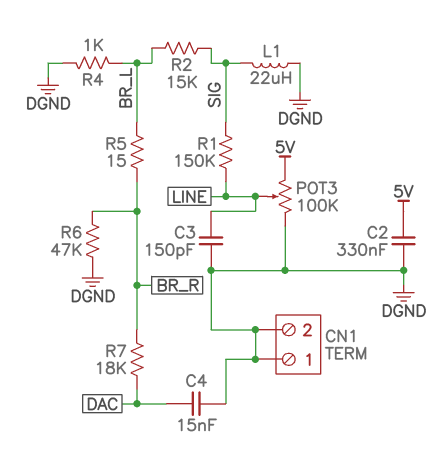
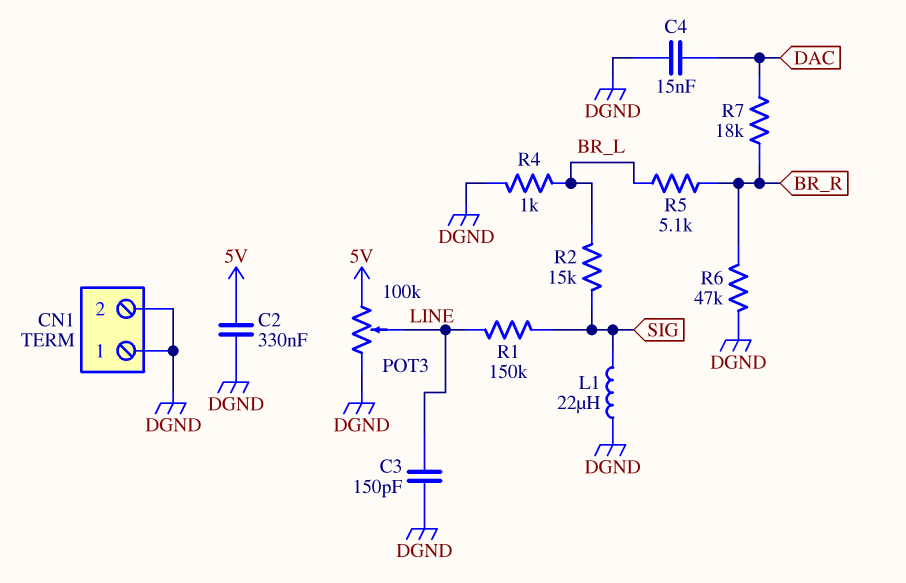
R5: 15 (BR_L, BR_R) -> 5.1k (BR_L, BR_R)

